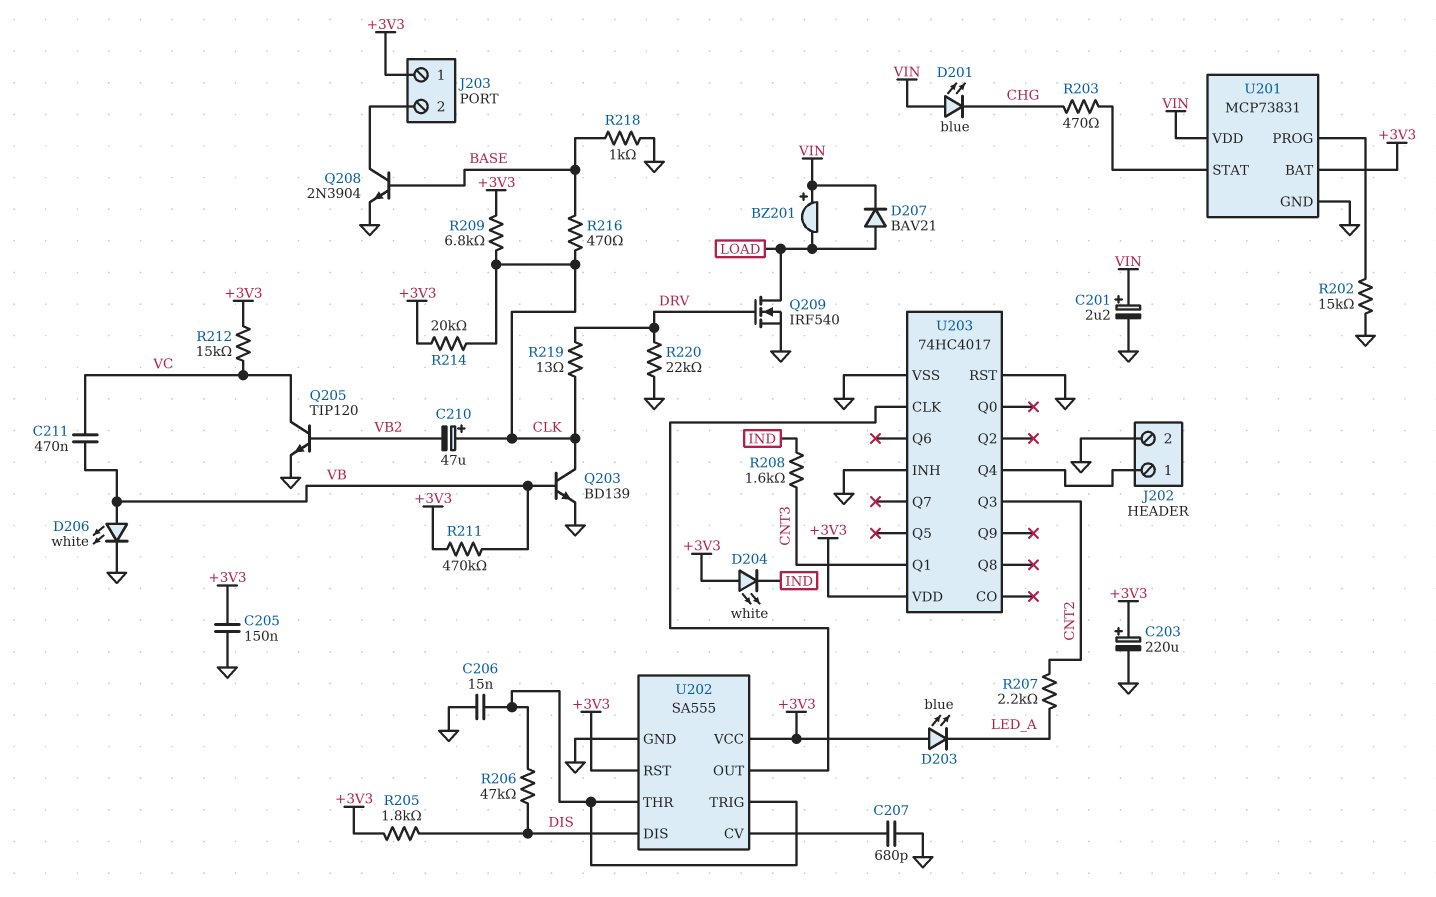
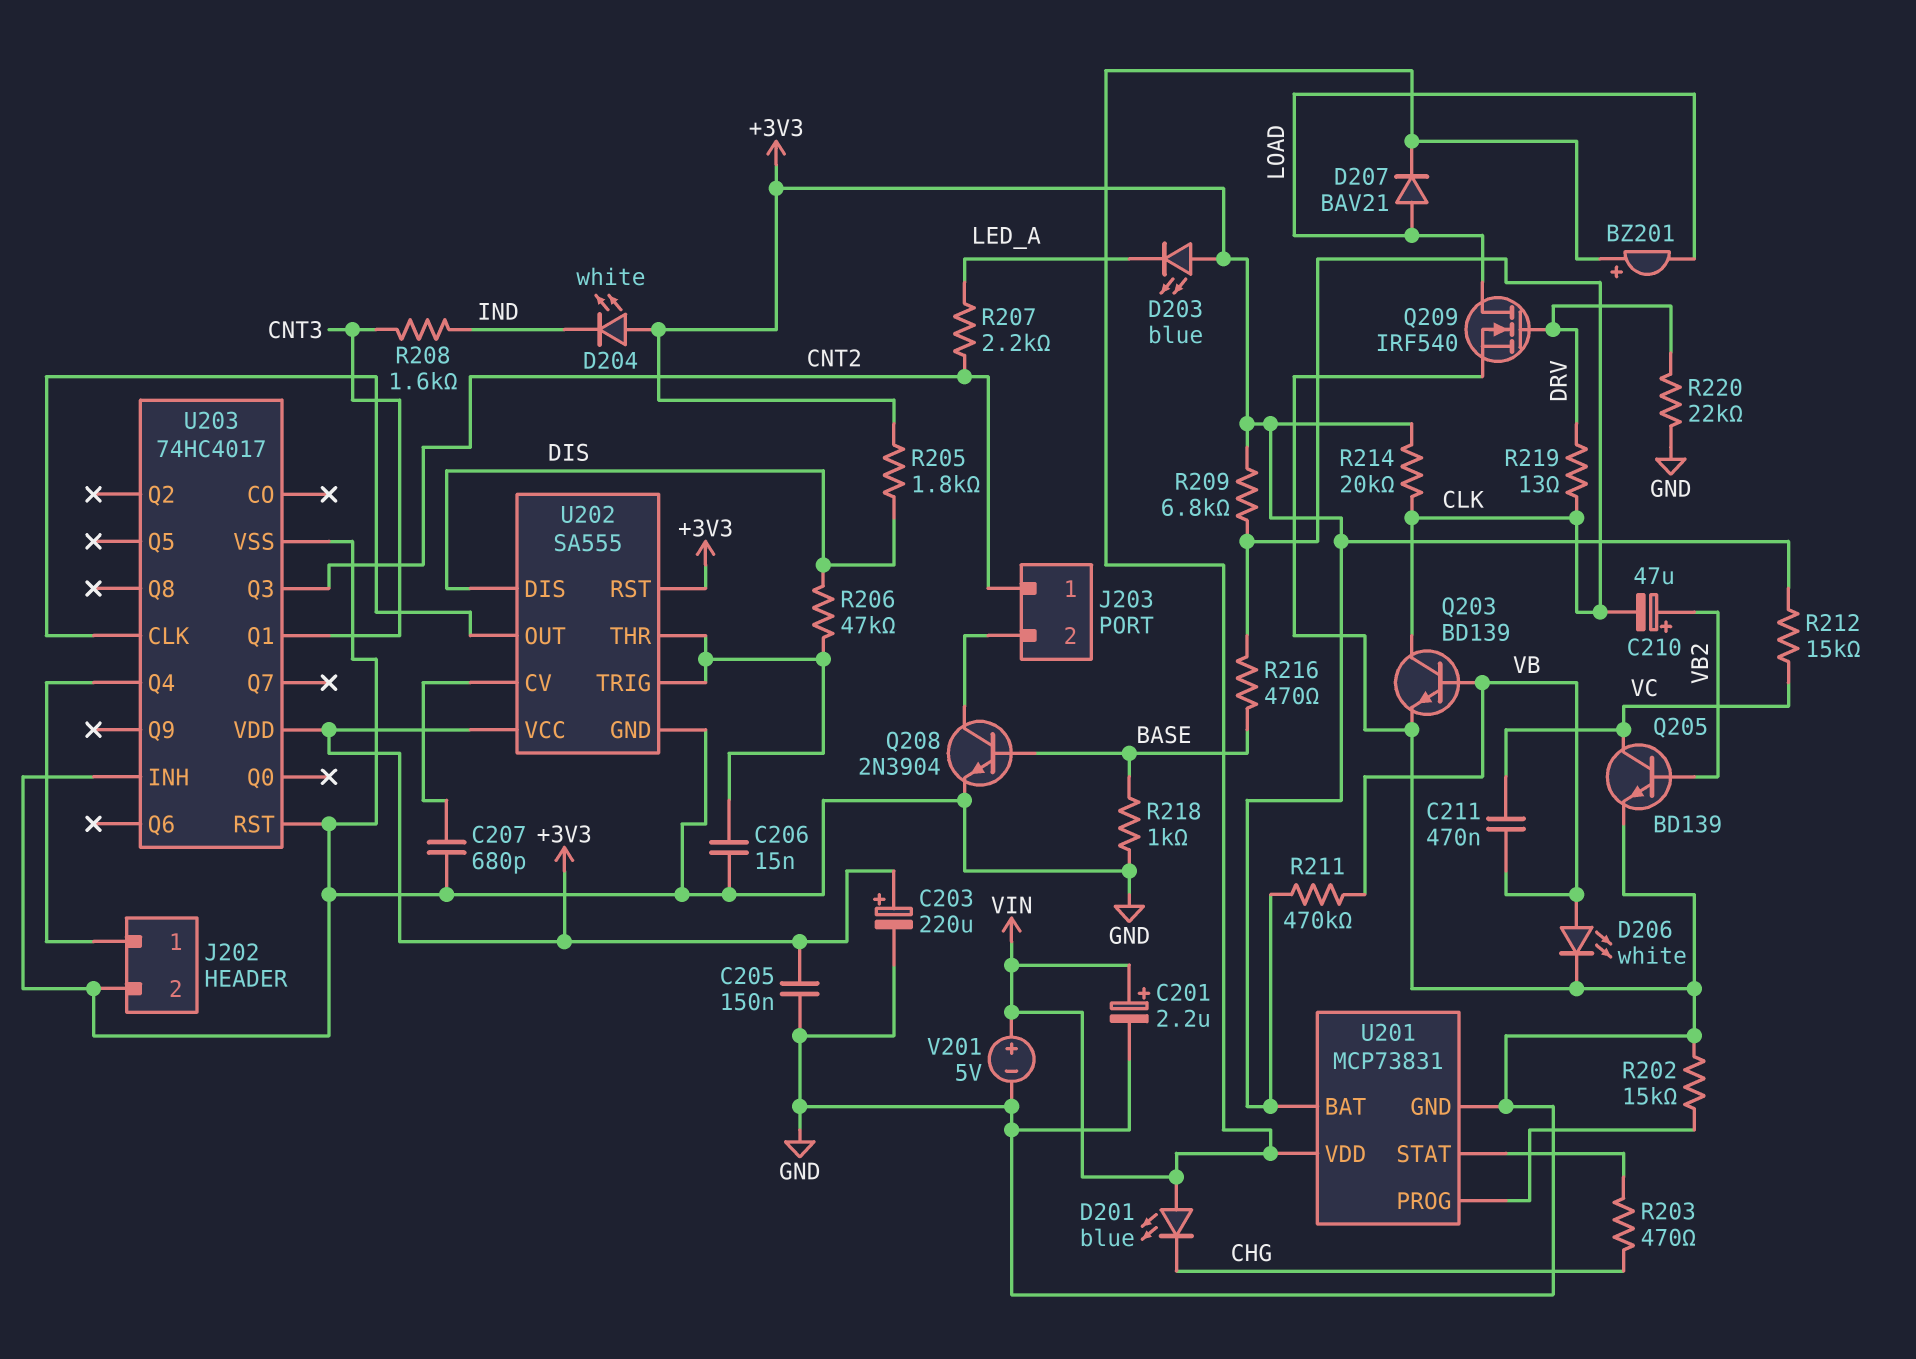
C210: 47uF (plus CLK, minus VB2) -> 47uF (plus VB2, minus CLK)
J203 pin 1: +3V3 -> CNT2
Q205: NPN TIP120 (B VB2, C VC, E GND) -> NPN BD139 (B VB2, C VC, E GND)
V201: none -> 5V (plus VIN, minus GND)

